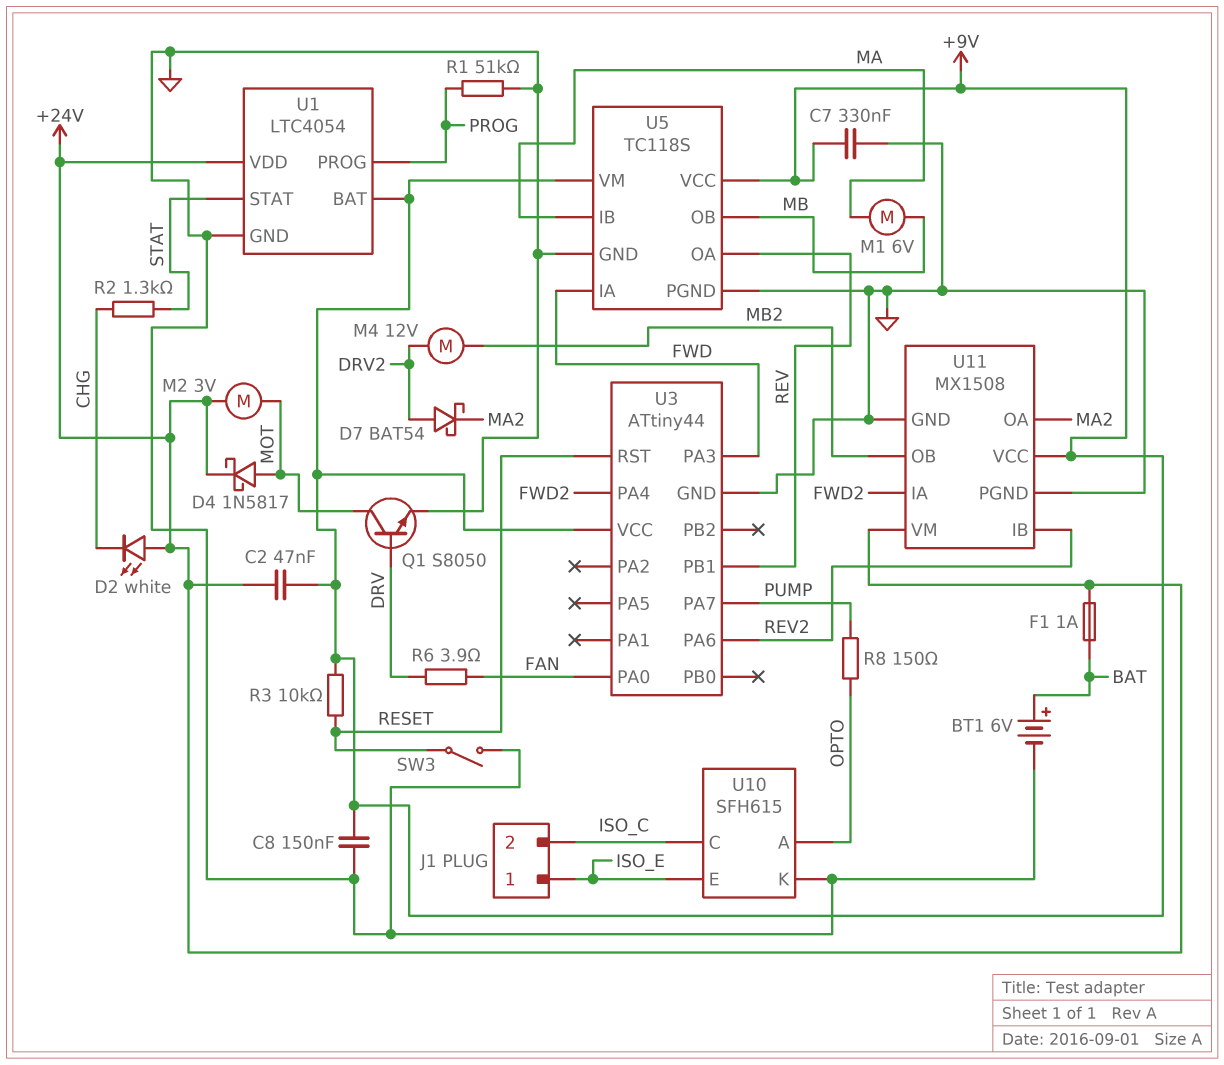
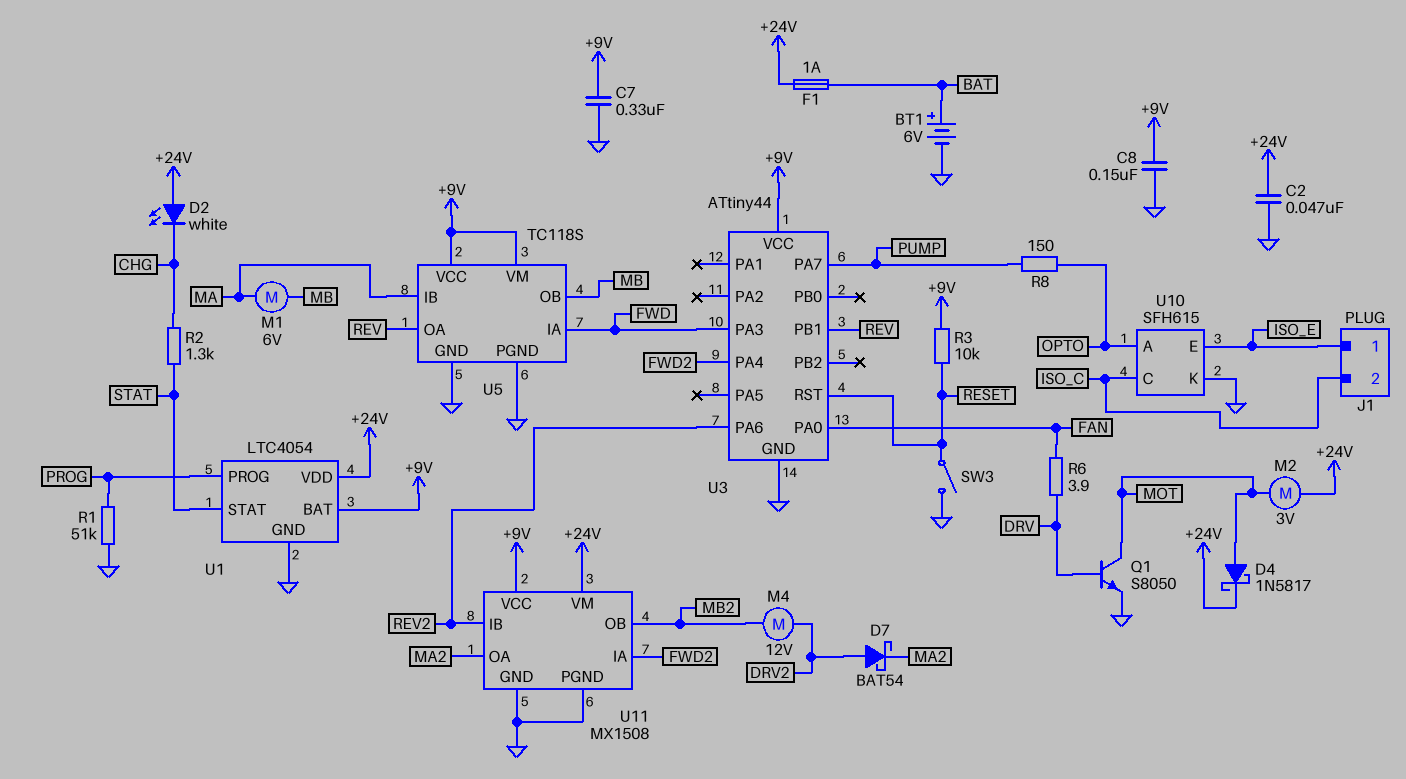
C2: 47nF (+9V, +24V) -> 47nF (+24V, GND)

